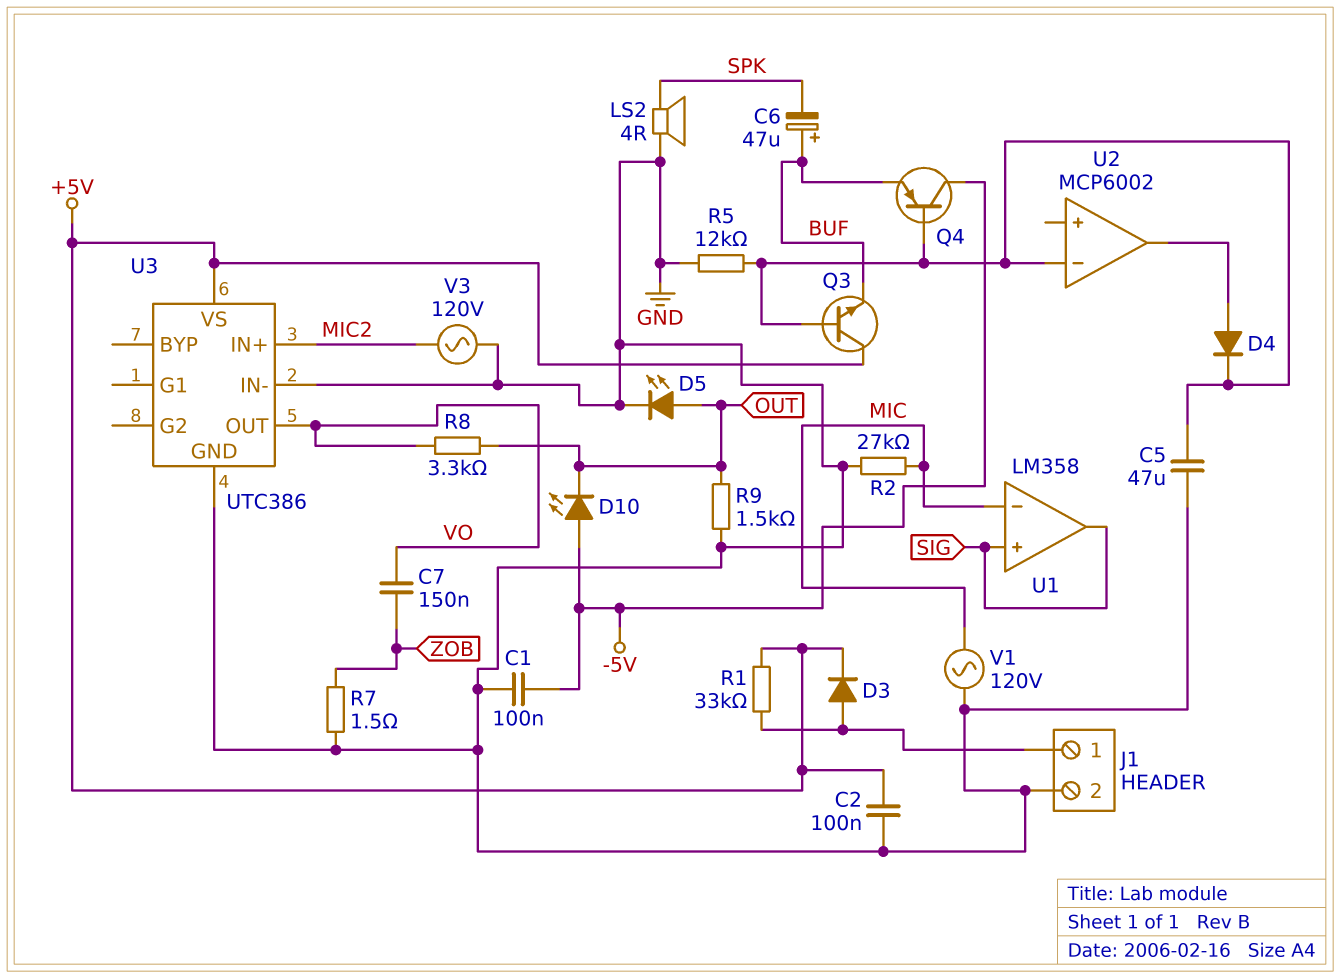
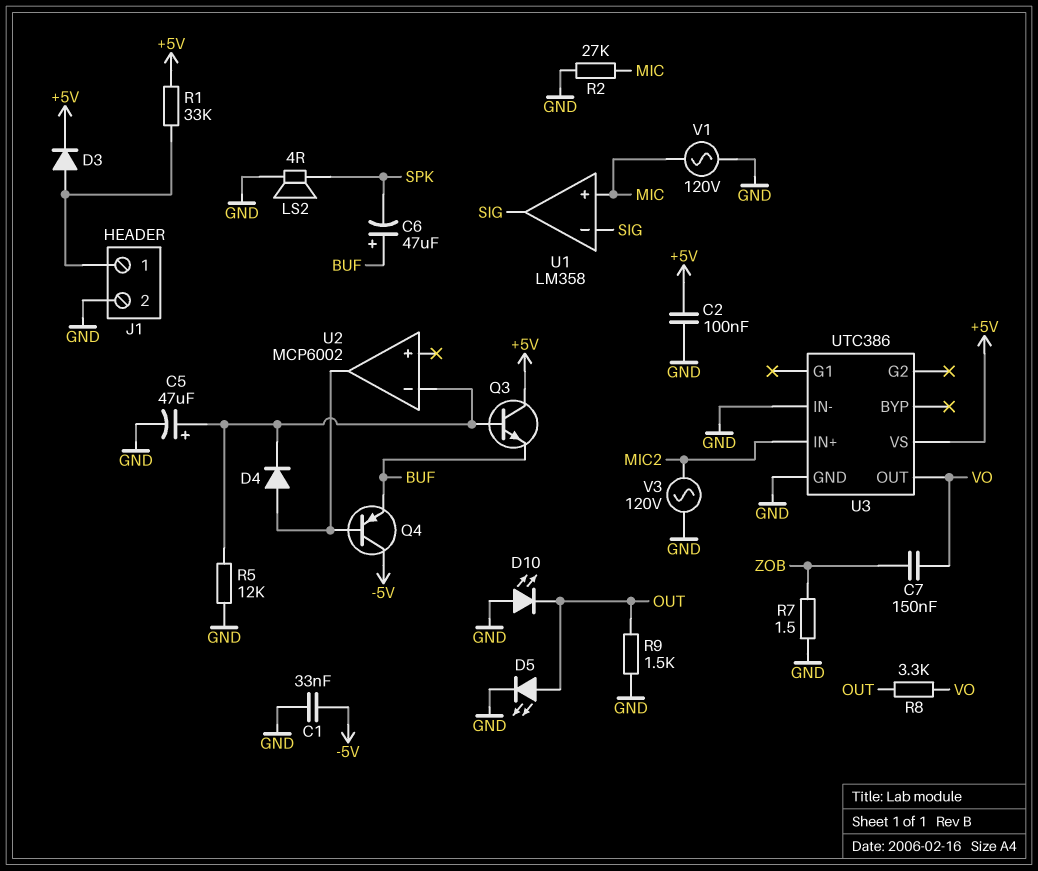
C1: 100nF (-5V, GND) -> 33nF (-5V, GND)
C5: 47uF (GND, U2/in-) -> 47uF (plus U2/in-, minus GND)
D10: LED (A -5V, K OUT) -> LED (A GND, K OUT)
Q4: PNP (B U2/in-, C -5V, E BUF) -> PNP (B U2/out, C -5V, E BUF)
U1 pin in+: SIG -> MIC
U1 pin in-: MIC -> SIG

